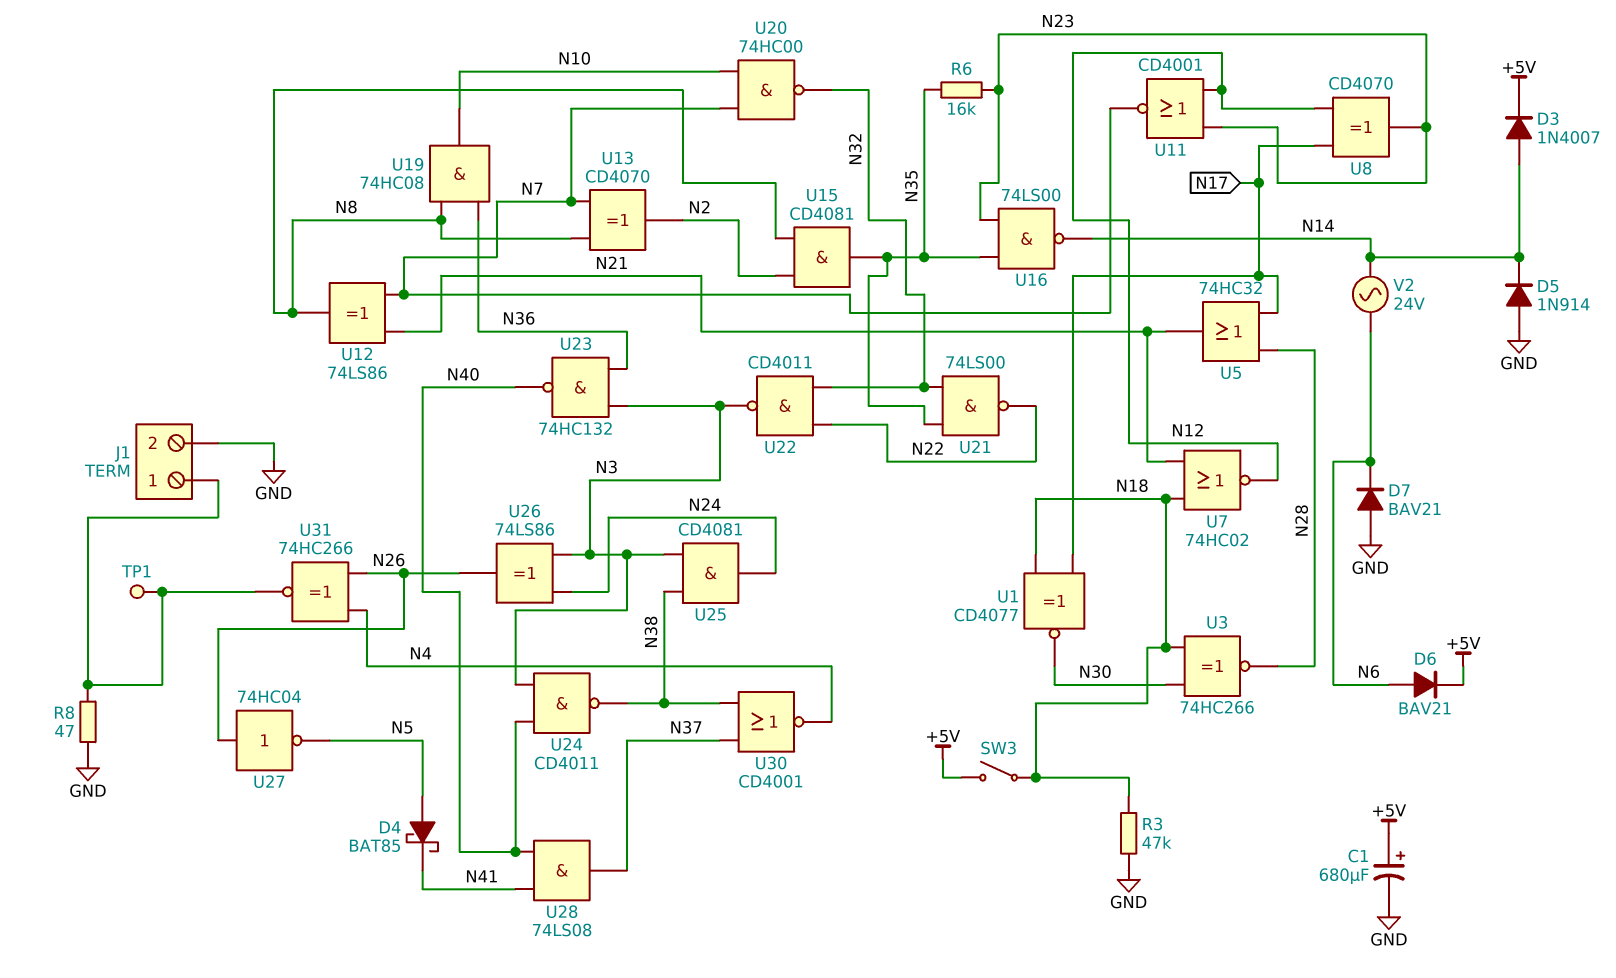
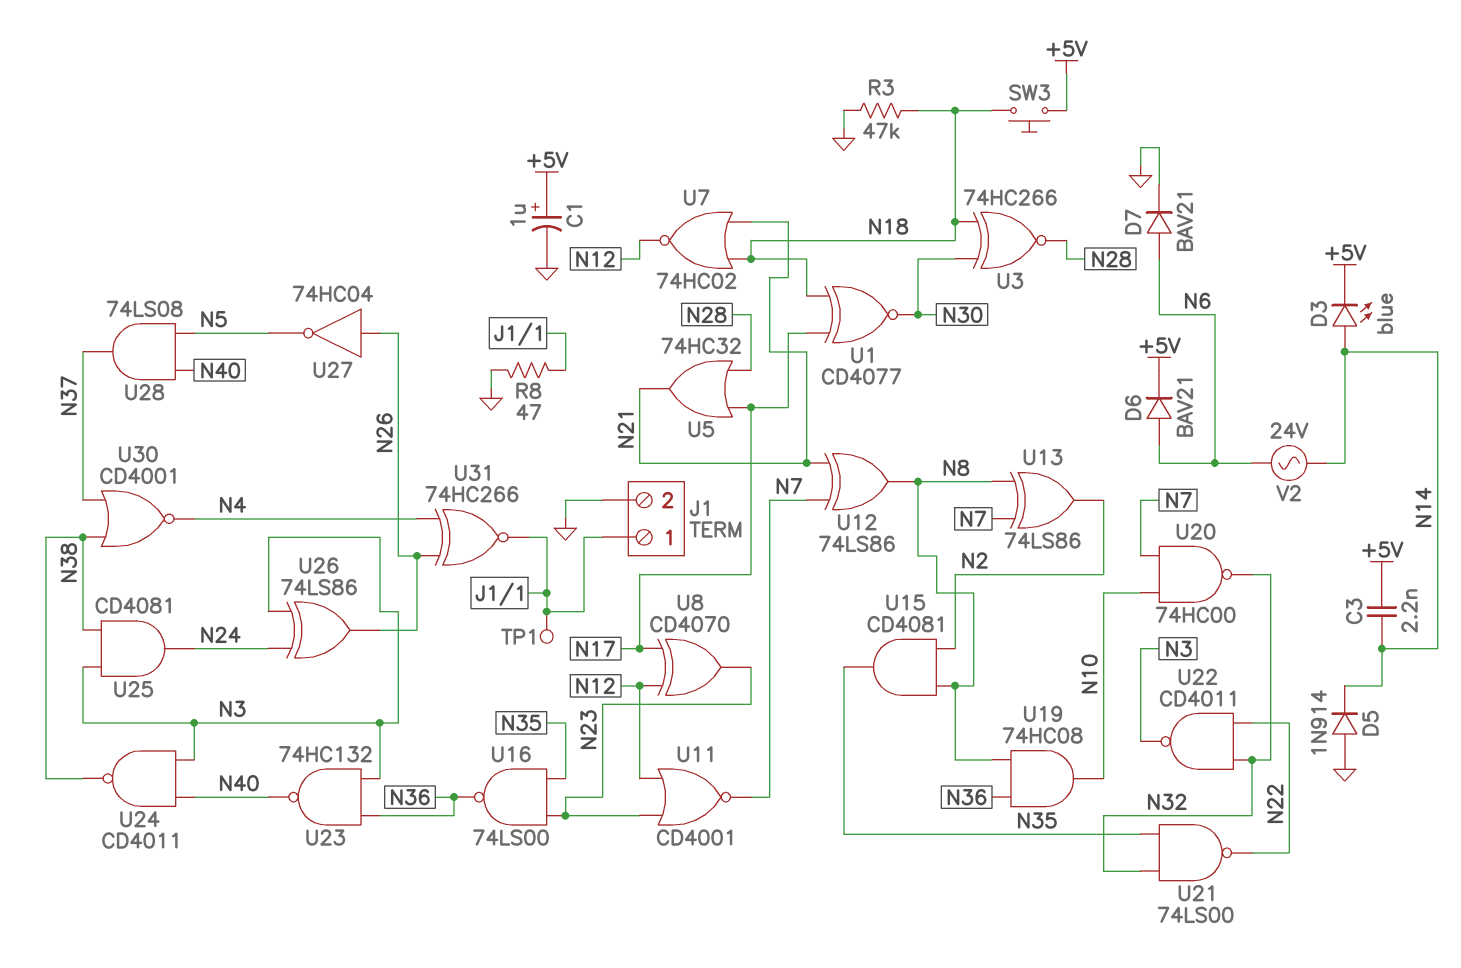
C1: 680uF (plus +5V, minus GND) -> 1uF (plus +5V, minus GND)
C3: none -> 2.2nF (+5V, N14)
D3: diode 1N4007 (A N14, K +5V) -> LED blue (A N14, K +5V)
D4: schottky BAT85 (A N5, K N41) -> none
D7: diode BAV21 (A GND, K N6) -> diode BAV21 (A N6, K GND)
R6: 16k (N23, N35) -> none
SW3: switch (+5V, N18) -> button (+5V, N18)
U13: XOR CD4070 (in N7, in N8, out N2) -> XOR 74LS86 (in N7, in N8, out N2)
U16: NAND 74LS00 (in N23, in N35, out N14) -> NAND 74LS00 (in N23, in N35, out N36)
U28: AND 74LS08 (in N40, in N41, out N37) -> AND 74LS08 (in N5, in N40, out N37)

